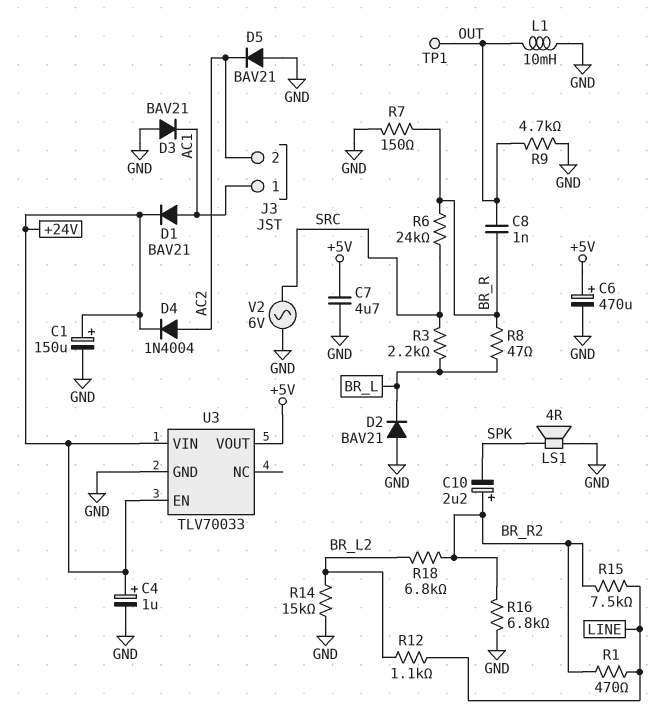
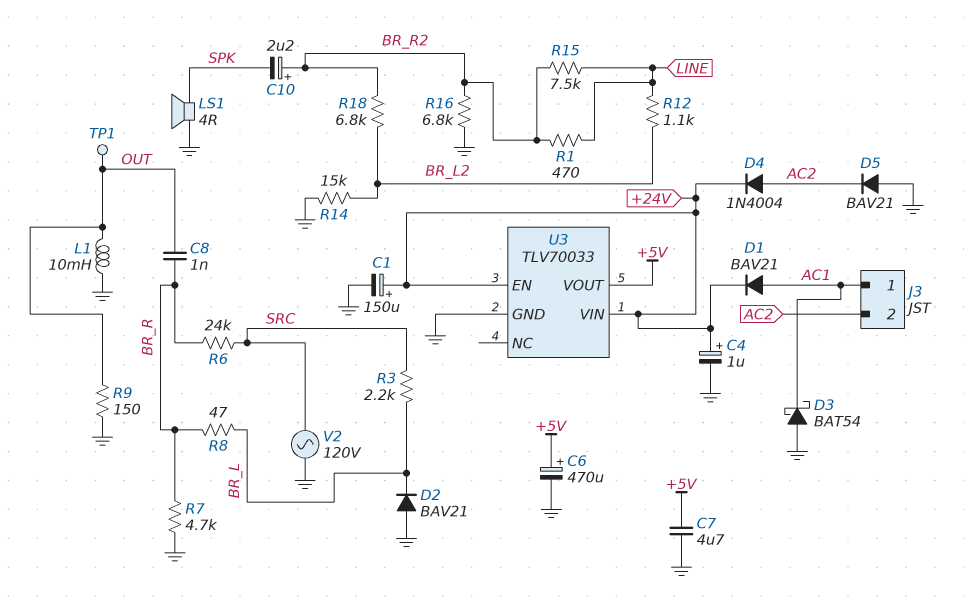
D3: diode BAV21 (A GND, K AC1) -> schottky BAT54 (A GND, K AC1)
R7: 150 (BR_R, GND) -> 4.7k (BR_R, GND)
R9: 4.7k (GND, OUT) -> 150 (GND, OUT)
V2: AC 6V (GND, SRC) -> AC 120V (GND, SRC)

